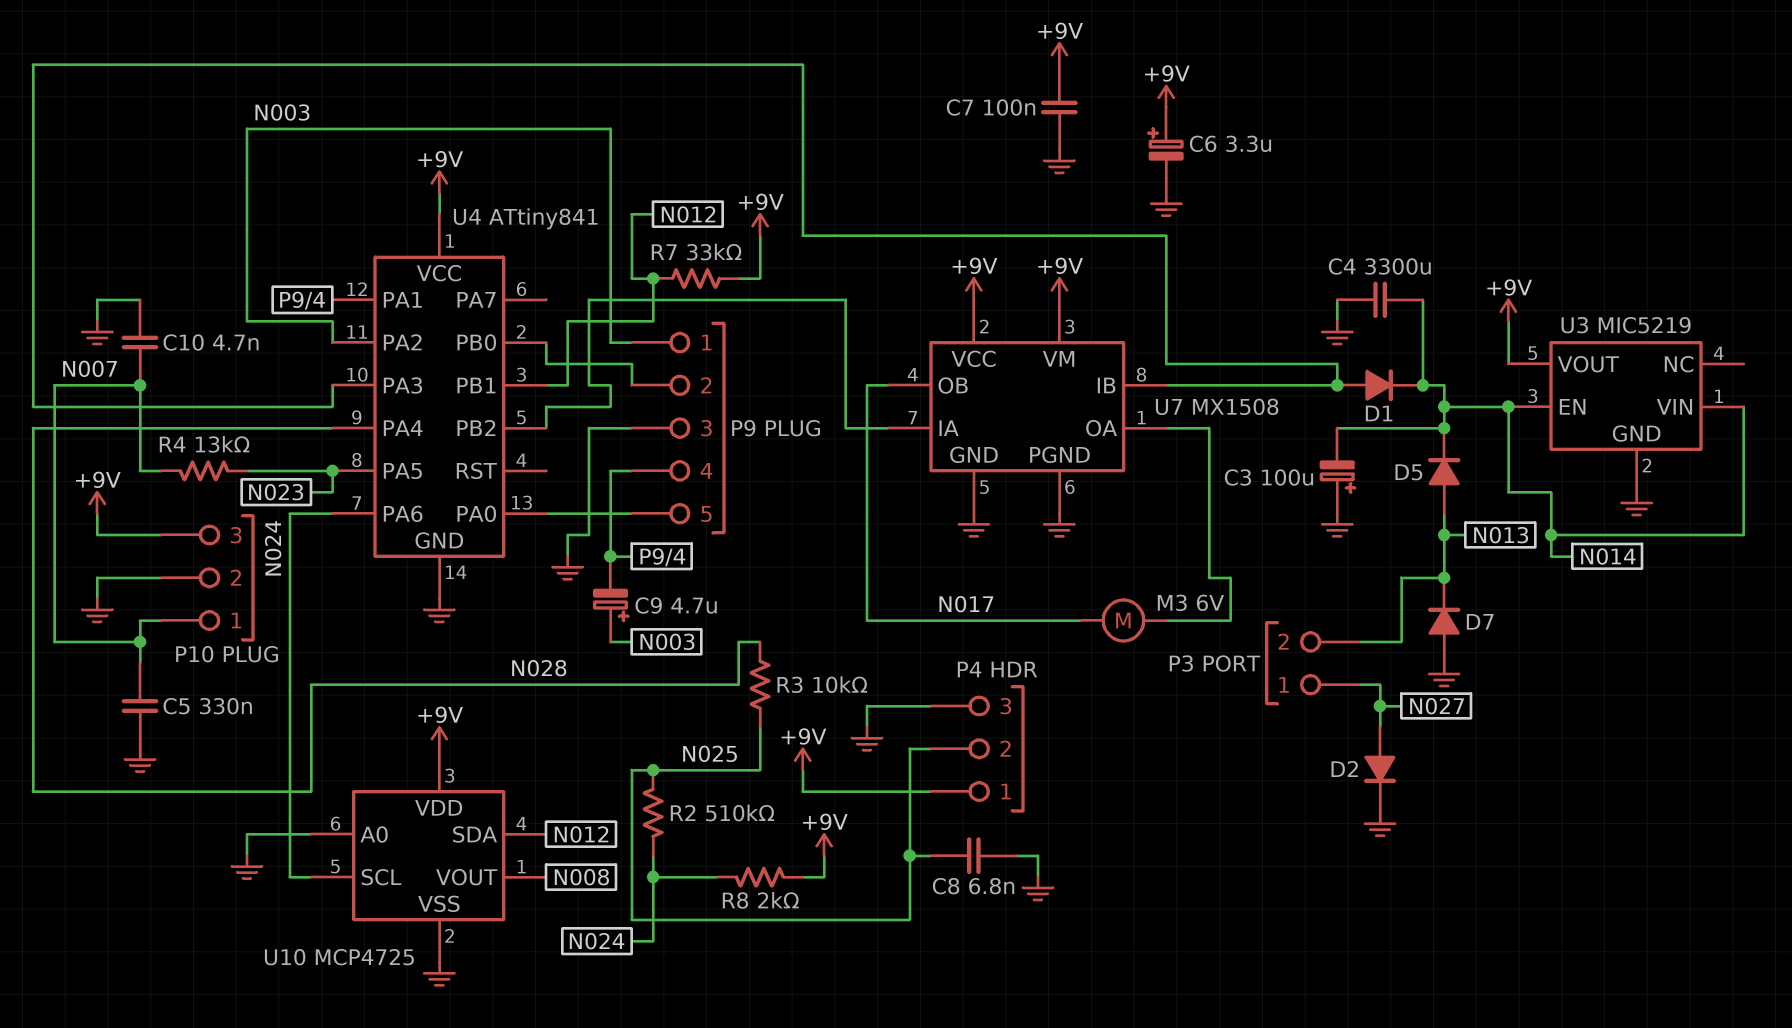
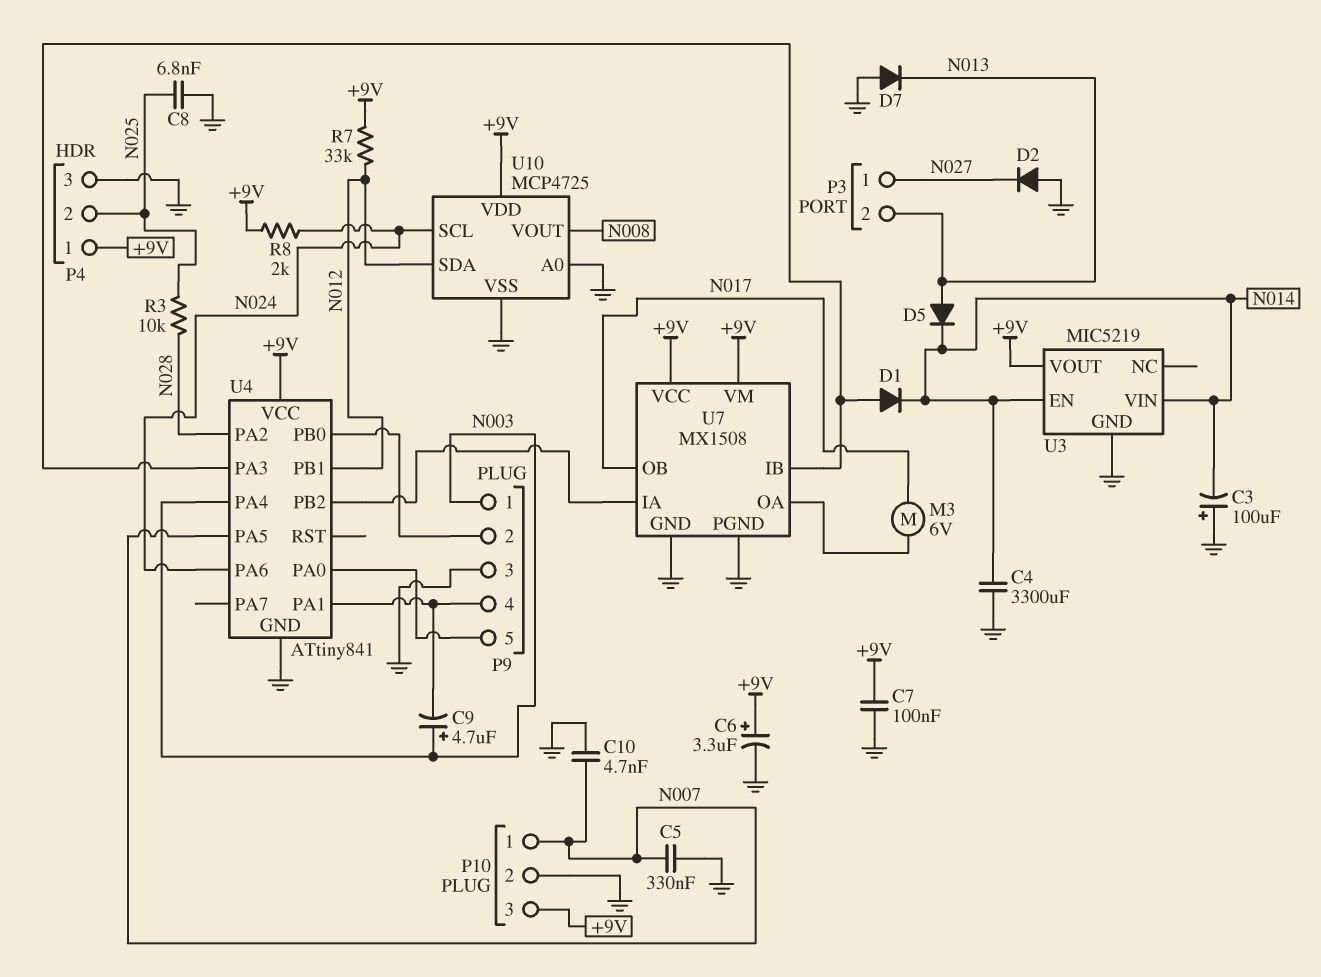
D2: diode (A N027, K GND) -> diode (A GND, K N027)
R2: 510k (N024, N025) -> none
R4: 13k (N007, N023) -> none
U4 pin PA2: N003 -> N028
U4 pin PA4: N028 -> N003
U4 pin PA5: N023 -> N007

